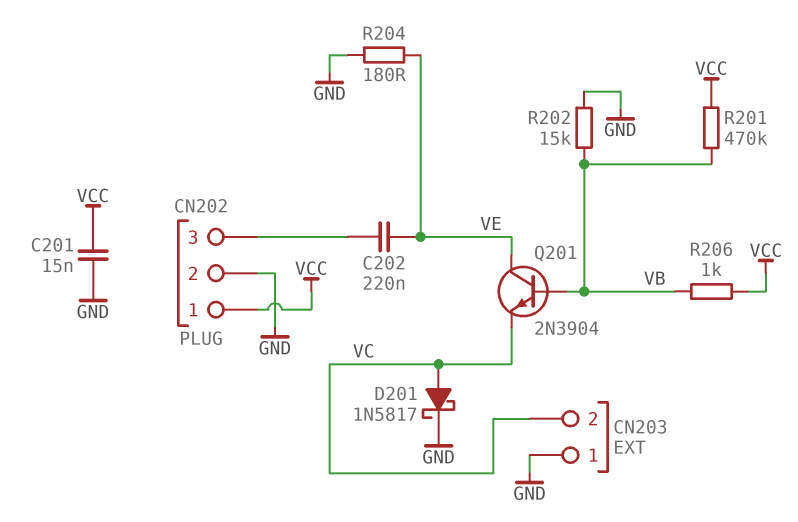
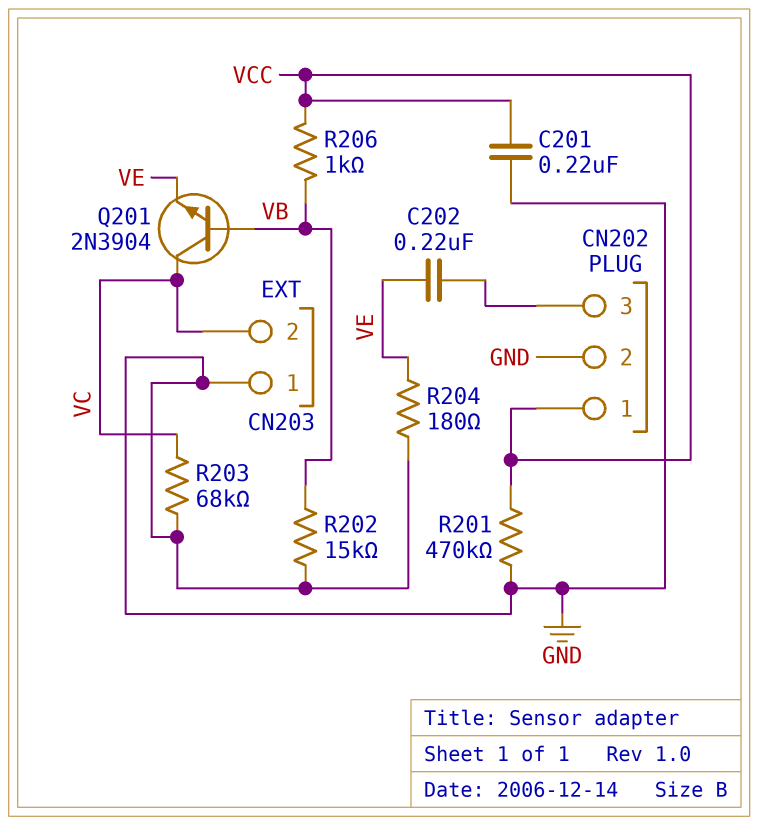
C201: 15nF (GND, VCC) -> 220nF (GND, VCC)
D201: schottky 1N5817 (A VC, K GND) -> none
Q201: NPN 2N3904 (B VB, C VE, E VC) -> NPN 2N3904 (B VB, C VC, E VE)
R201: 470k (VB, VCC) -> 470k (GND, VCC)
R203: none -> 68k (GND, VC)

